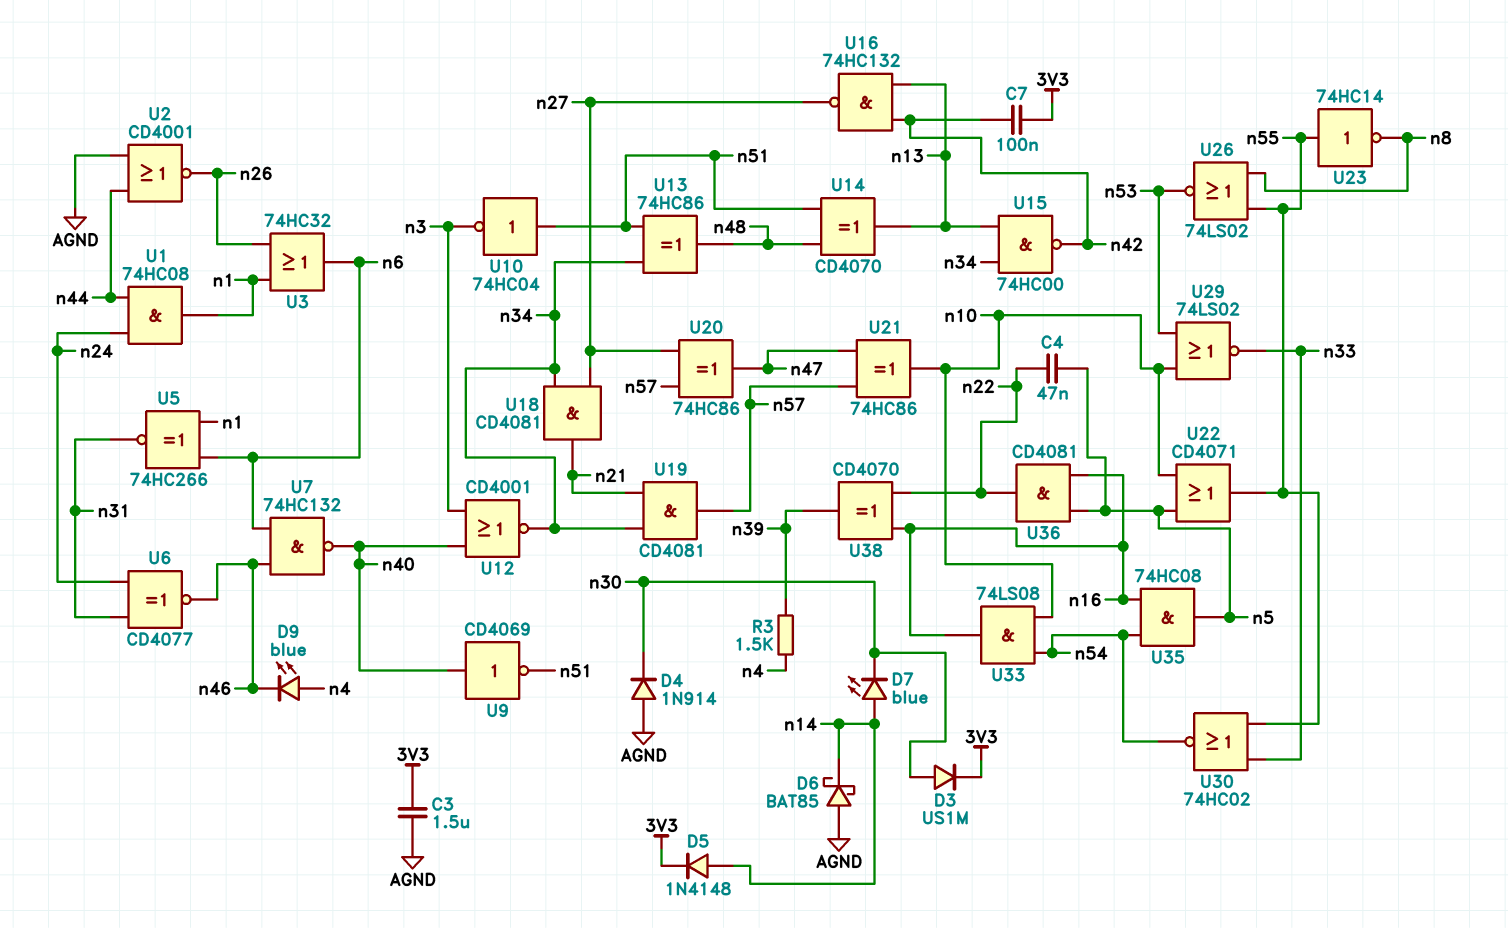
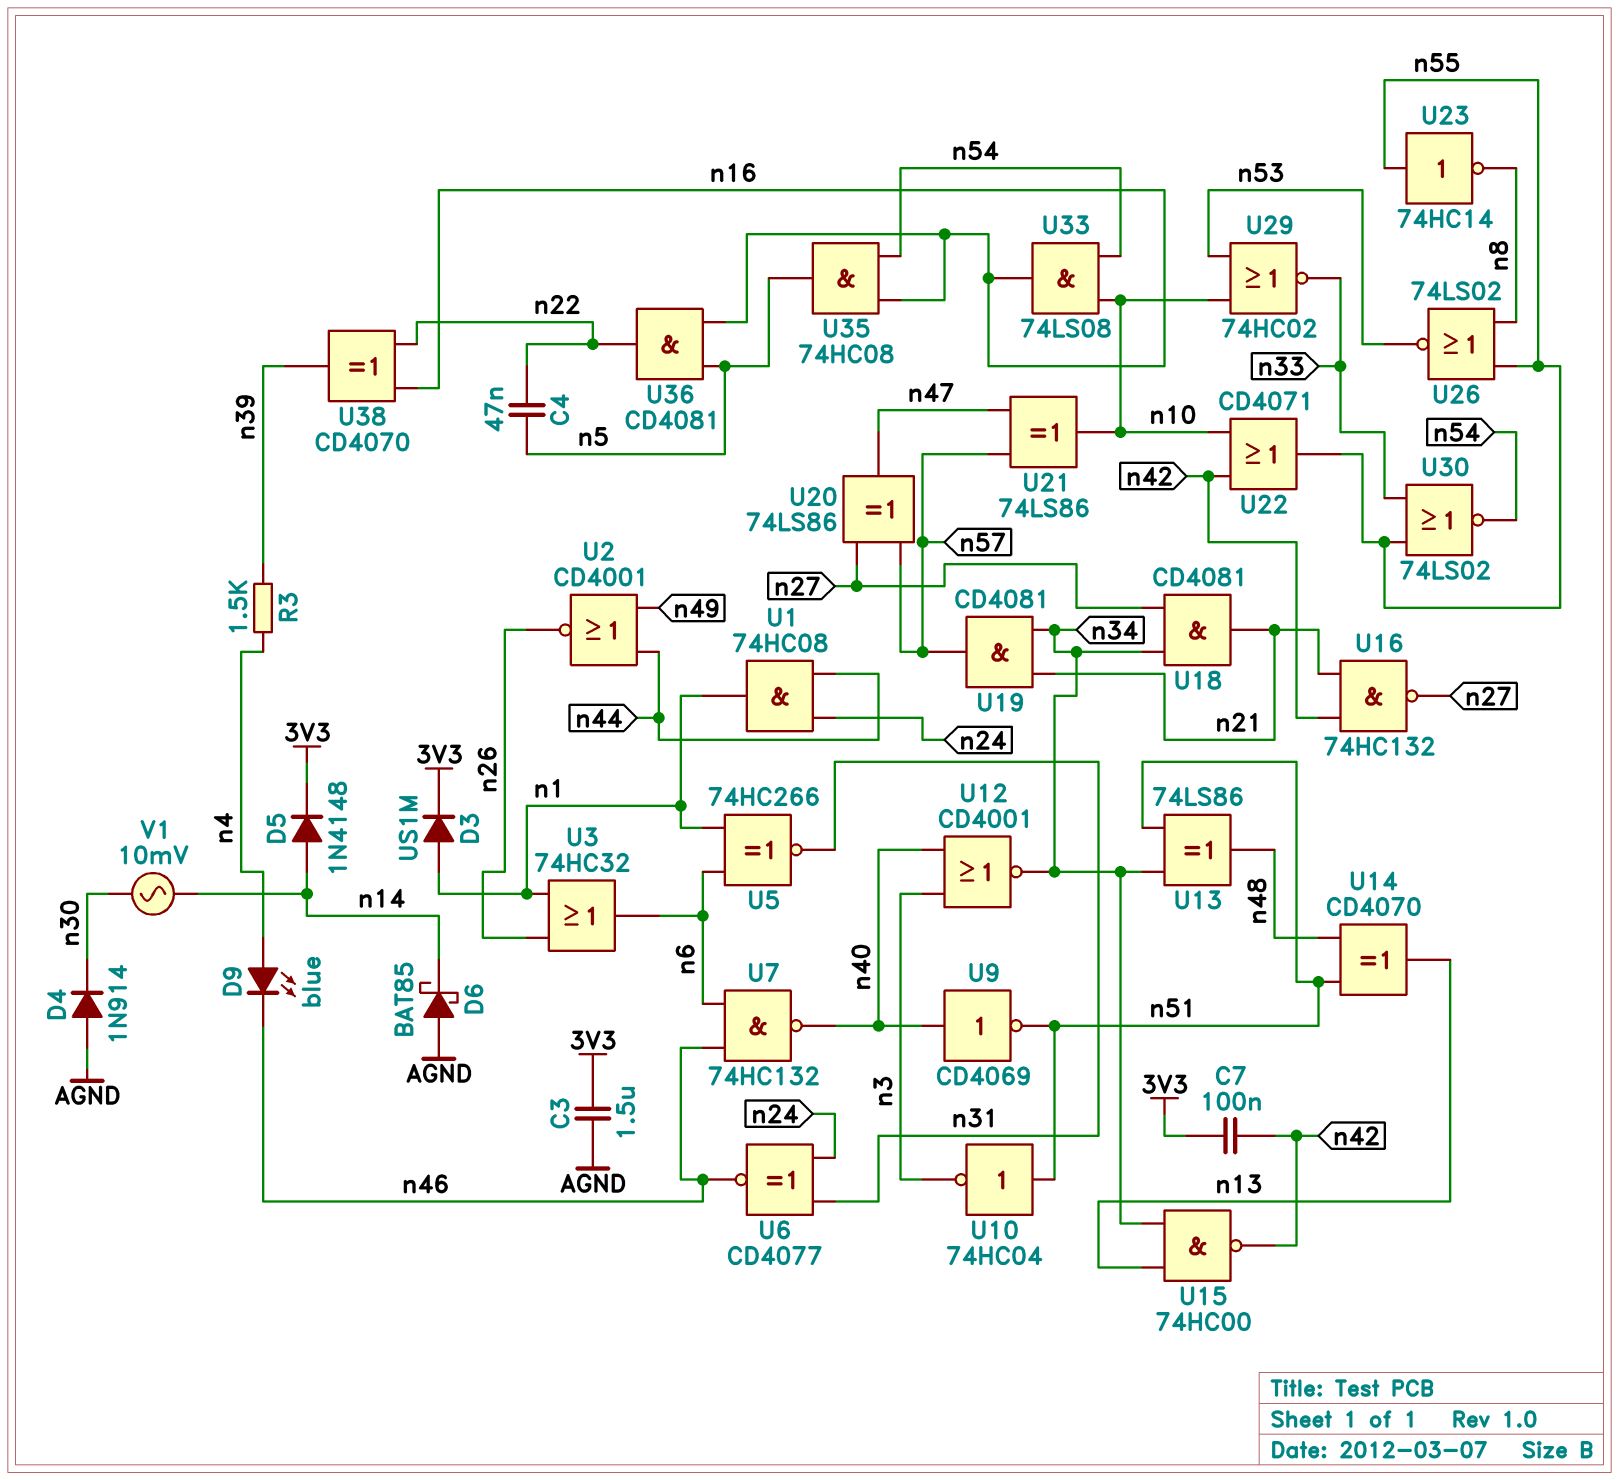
D3: diode US1M (A n30, K 3V3) -> diode US1M (A n1, K 3V3)
D7: LED blue (A n14, K n30) -> none
U2: NOR CD4001 (in AGND, in n44, out n26) -> NOR CD4001 (in n44, in n49, out n26)
U13: XOR 74HC86 (in n34, in n51, out n48) -> XOR 74LS86 (in n34, in n51, out n48)
U16: NAND 74HC132 (in n13, in n42, out n27) -> NAND 74HC132 (in n21, in n42, out n27)
U20: XOR 74HC86 (in n27, in n57, out n47) -> XOR 74LS86 (in n27, in n57, out n47)
U21: XOR 74HC86 (in n47, in n57, out n10) -> XOR 74LS86 (in n47, in n57, out n10)
U22: OR CD4071 (in n5, in n10, out n55) -> OR CD4071 (in n10, in n42, out n55)
U29: NOR 74LS02 (in n10, in n53, out n33) -> NOR 74HC02 (in n10, in n53, out n33)
U30: NOR 74HC02 (in n33, in n55, out n54) -> NOR 74LS02 (in n33, in n55, out n54)
V1: none -> AC 10mV (n14, n30)

